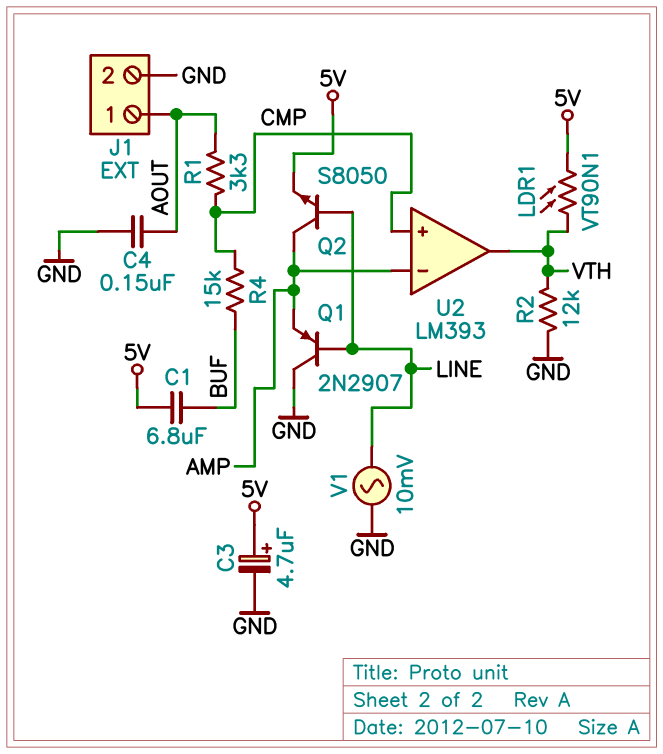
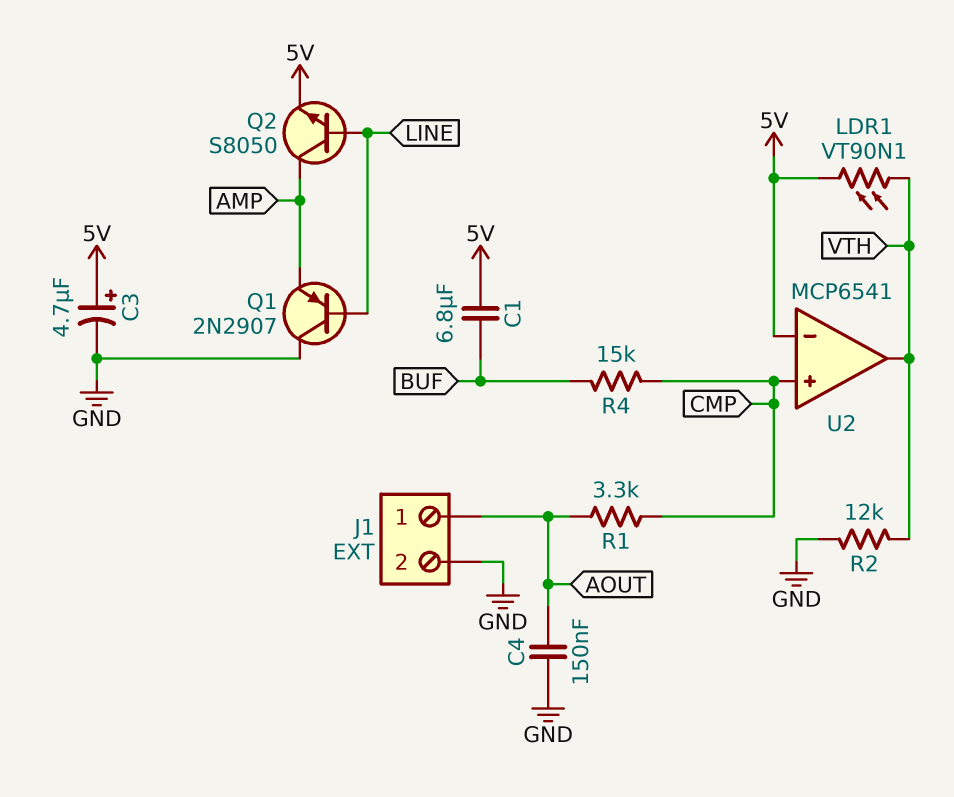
U2: LM393 -> MCP6541
U2 pin in-: AMP -> 5V
V1: AC 10mV (GND, LINE) -> none

